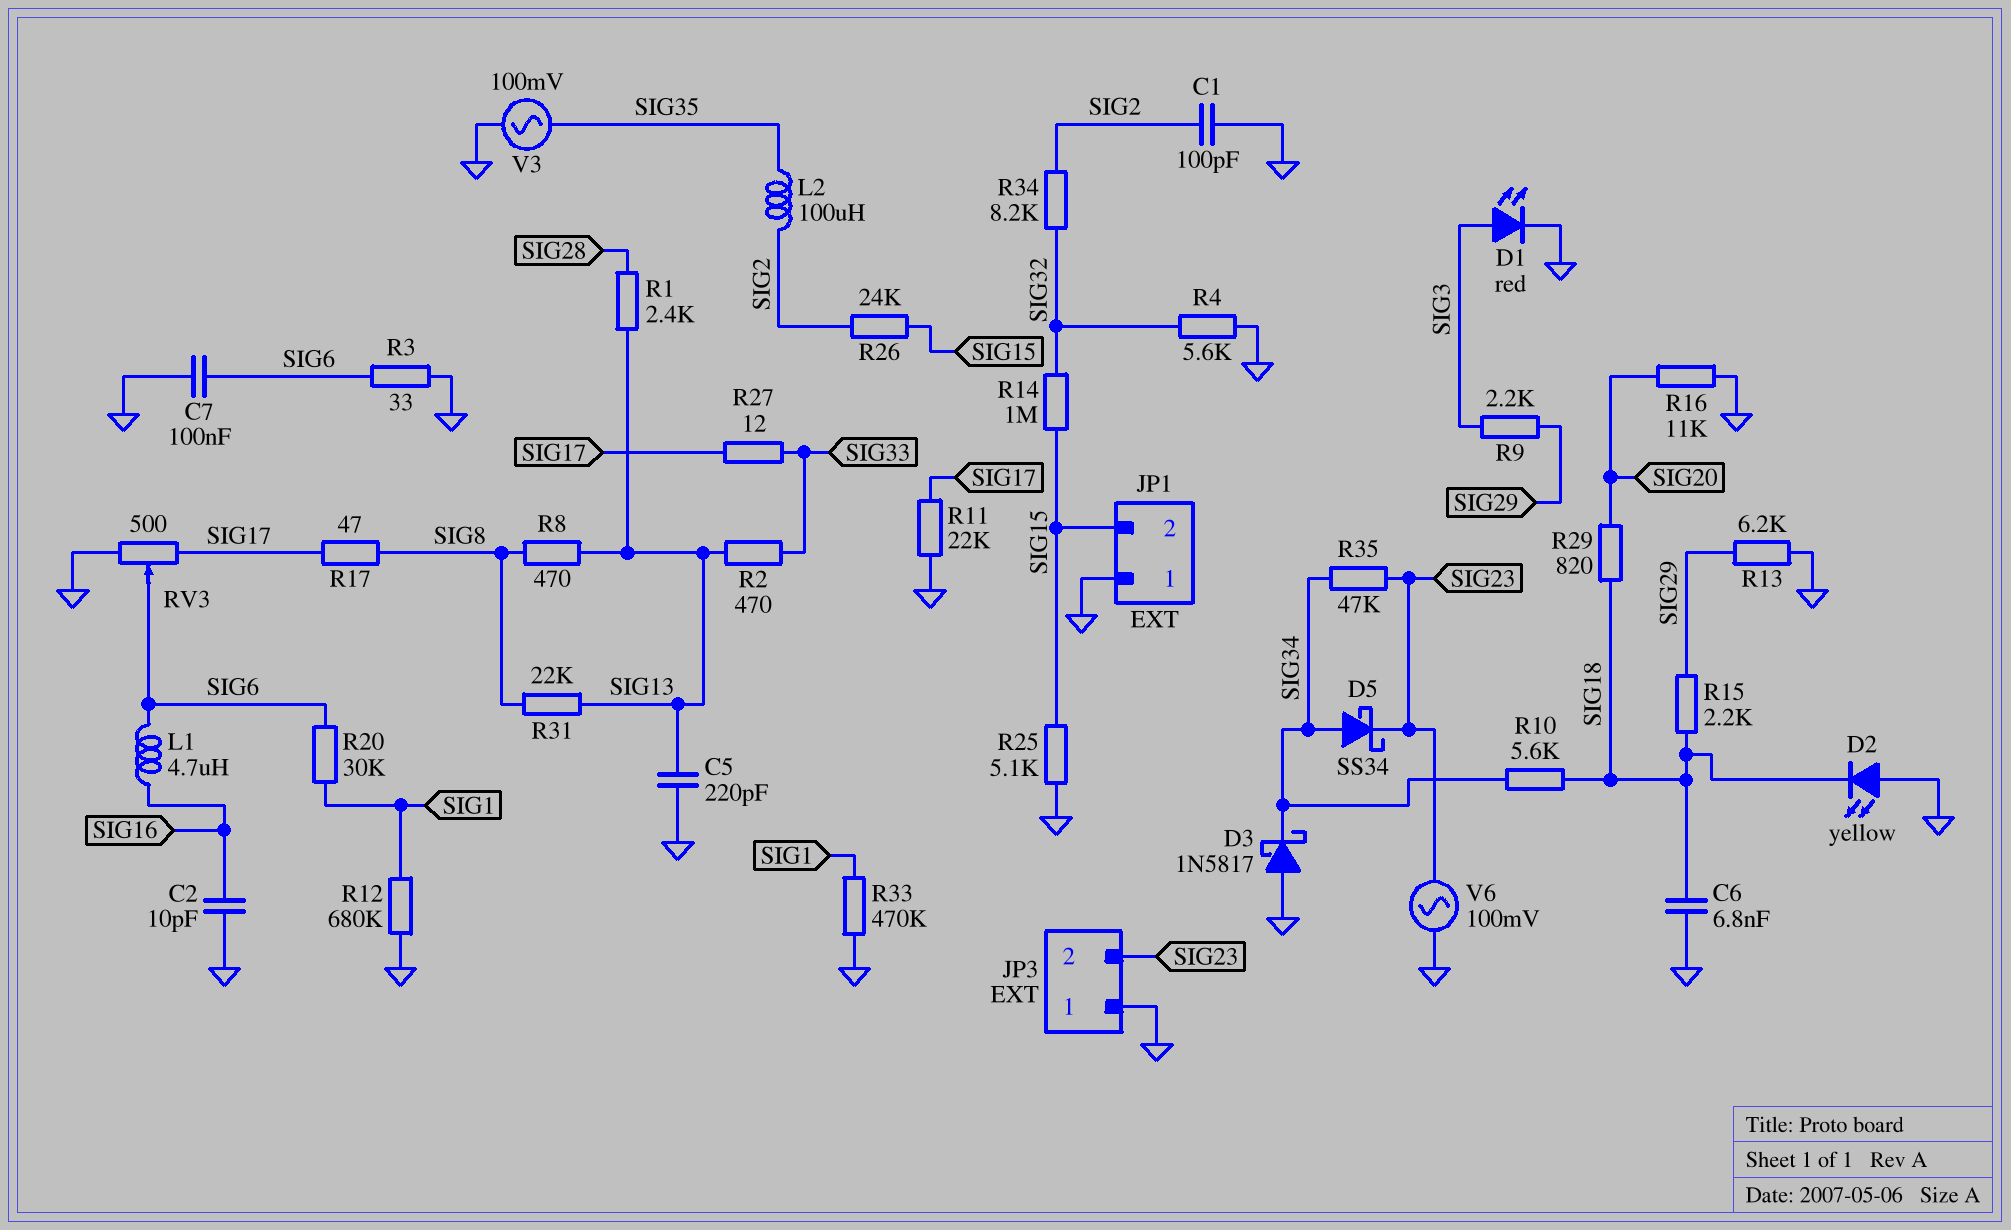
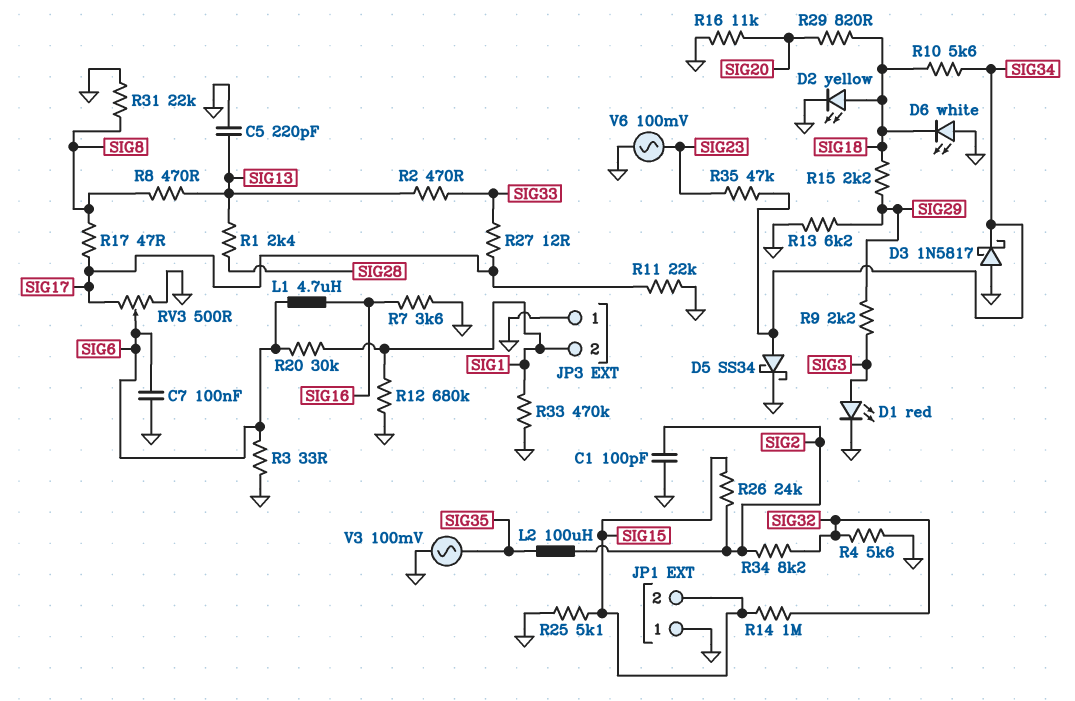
C2: 10pF (GND, SIG16) -> none
C6: 6.8nF (GND, SIG18) -> none
D2: LED yellow (A GND, K SIG18) -> LED yellow (A SIG18, K GND)
D5: schottky SS34 (A SIG34, K SIG23) -> schottky SS34 (A SIG34, K GND)
D6: none -> LED white (A GND, K SIG18)
JP3 pin 2: SIG23 -> SIG1
R7: none -> 3.6k (GND, SIG16)
R31: 22k (SIG8, SIG13) -> 22k (GND, SIG8)

